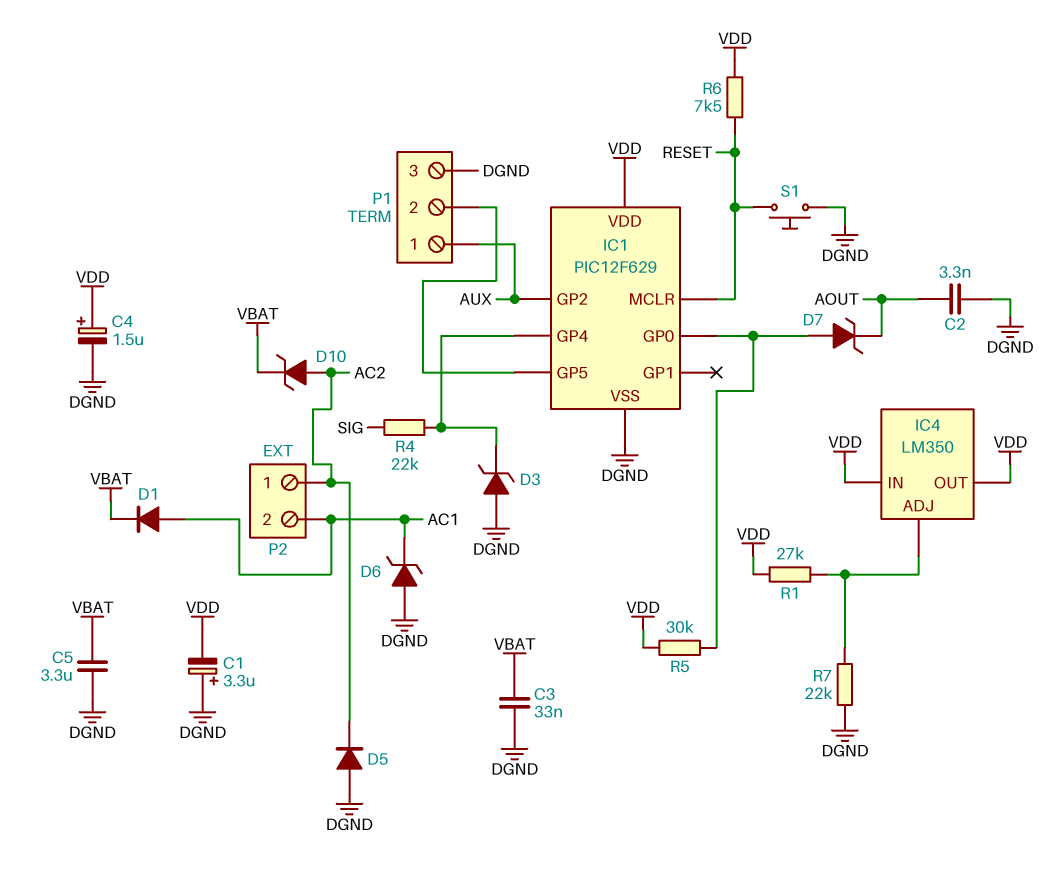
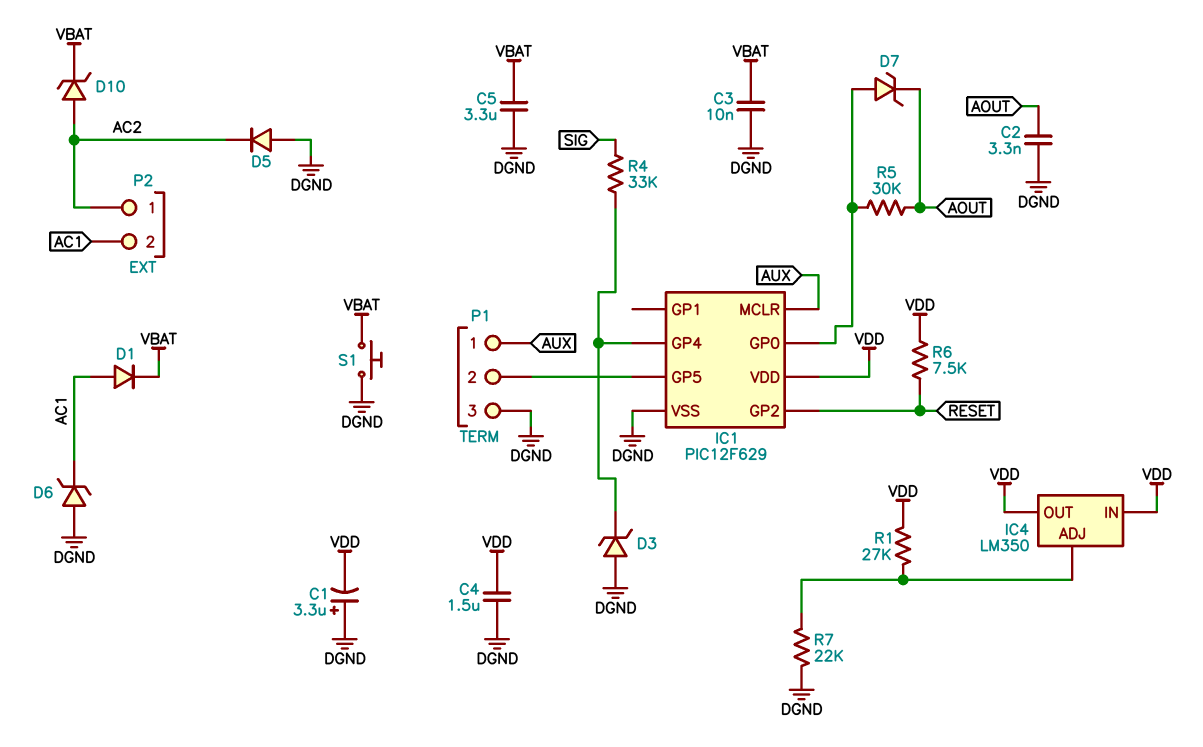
C3: 33nF (DGND, VBAT) -> 10nF (DGND, VBAT)
C4: 1.5uF (plus VDD, minus DGND) -> 1.5uF (DGND, VDD)
IC1 pin GP2: AUX -> RESET
IC1 pin MCLR: RESET -> AUX
R4: 22k (IC1/GP4, SIG) -> 33k (IC1/GP4, SIG)
R5: 30k (IC1/GP0, VDD) -> 30k (AOUT, IC1/GP0)
S1: button (DGND, RESET) -> button (DGND, VBAT)

